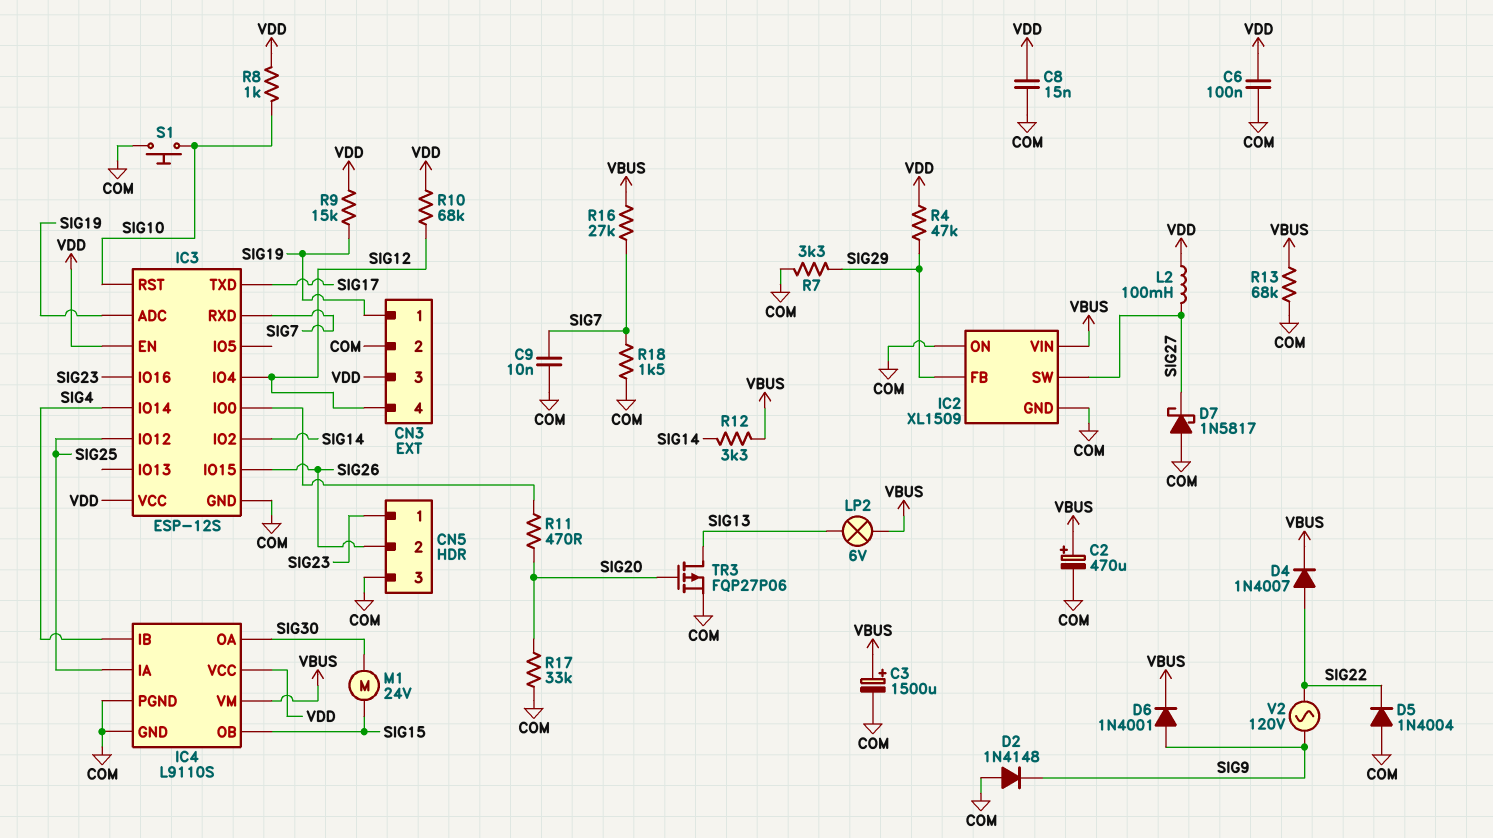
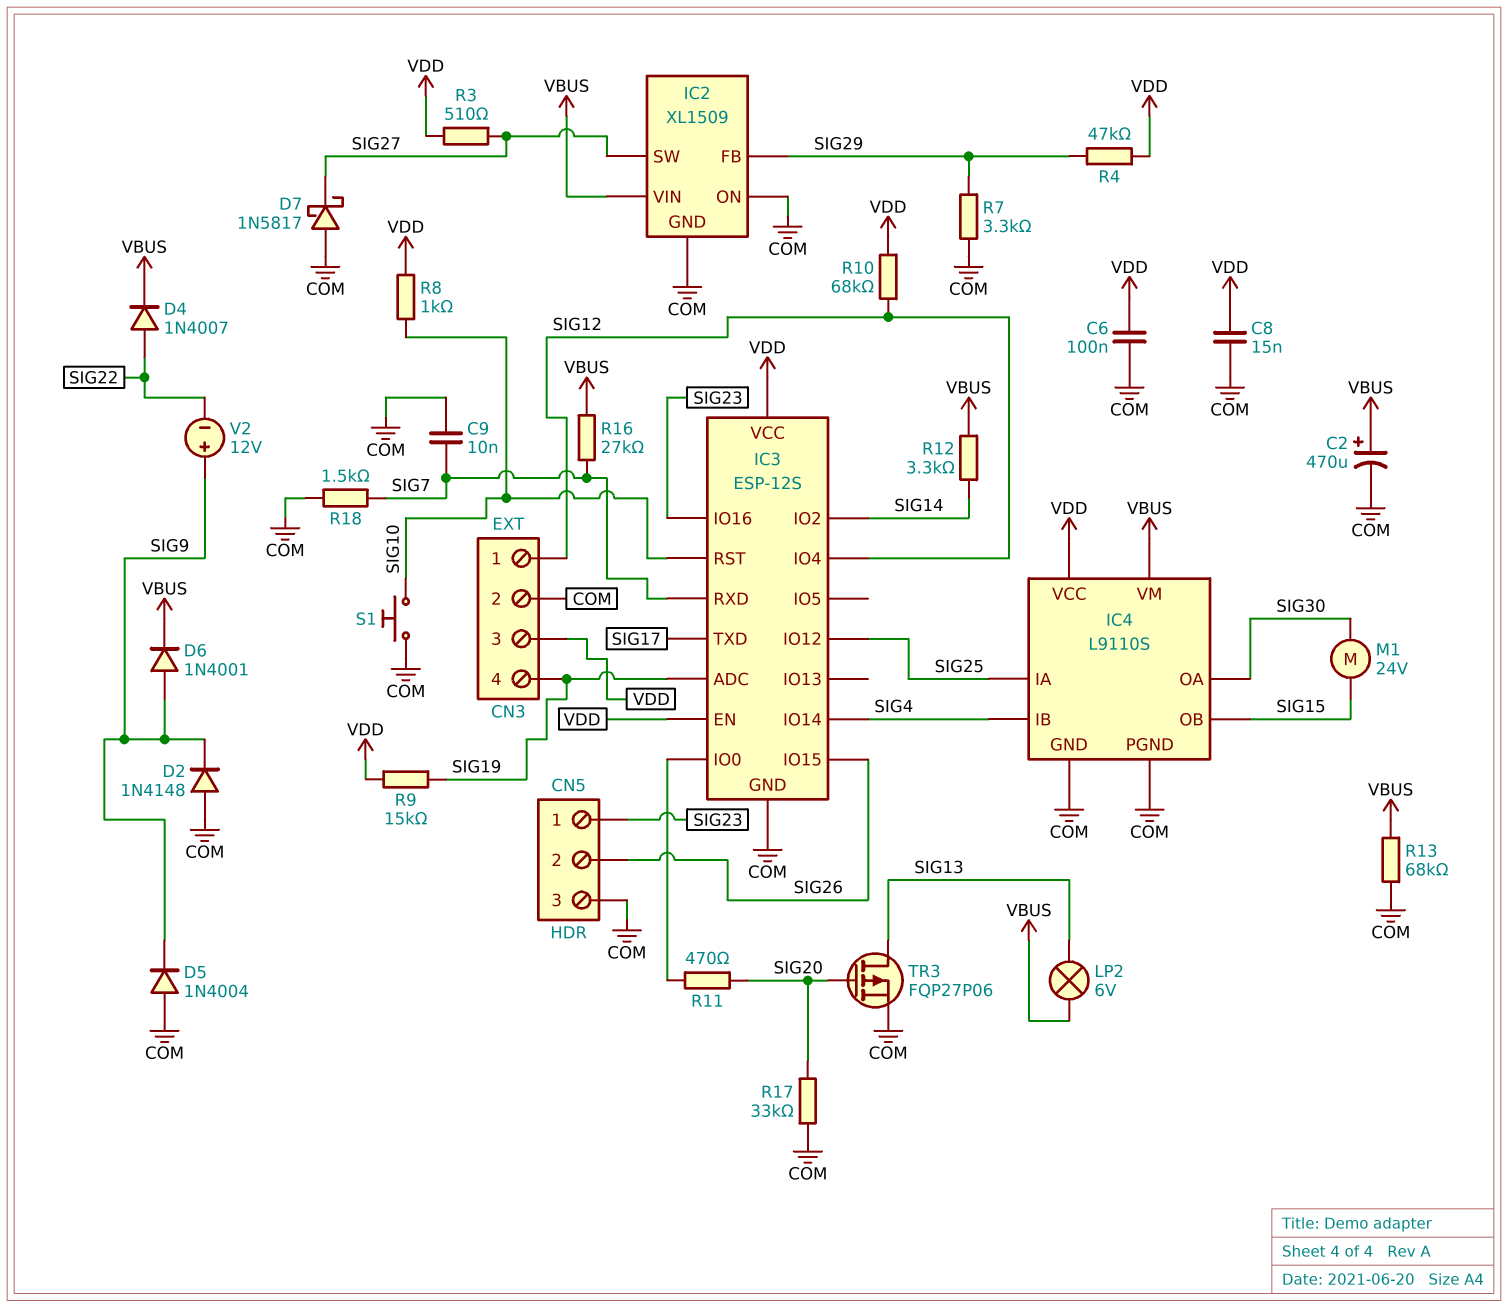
C3: 1500uF (plus VBUS, minus COM) -> none
CN3 pin 1: SIG19 -> SIG12
CN3 pin 4: SIG12 -> SIG19
D5: diode 1N4004 (A COM, K SIG22) -> diode 1N4004 (A COM, K SIG9)
L2: 100mH (SIG27, VDD) -> none
R3: none -> 510 (SIG27, VDD)
V2: AC 120V (SIG9, SIG22) -> 12V (plus SIG9, minus SIG22)

